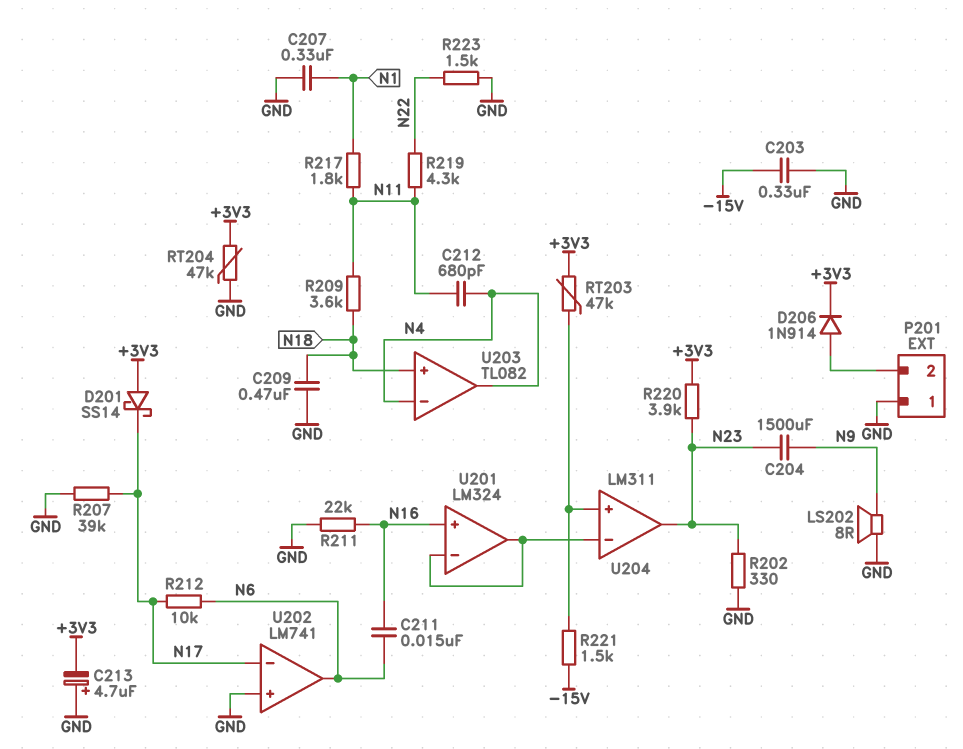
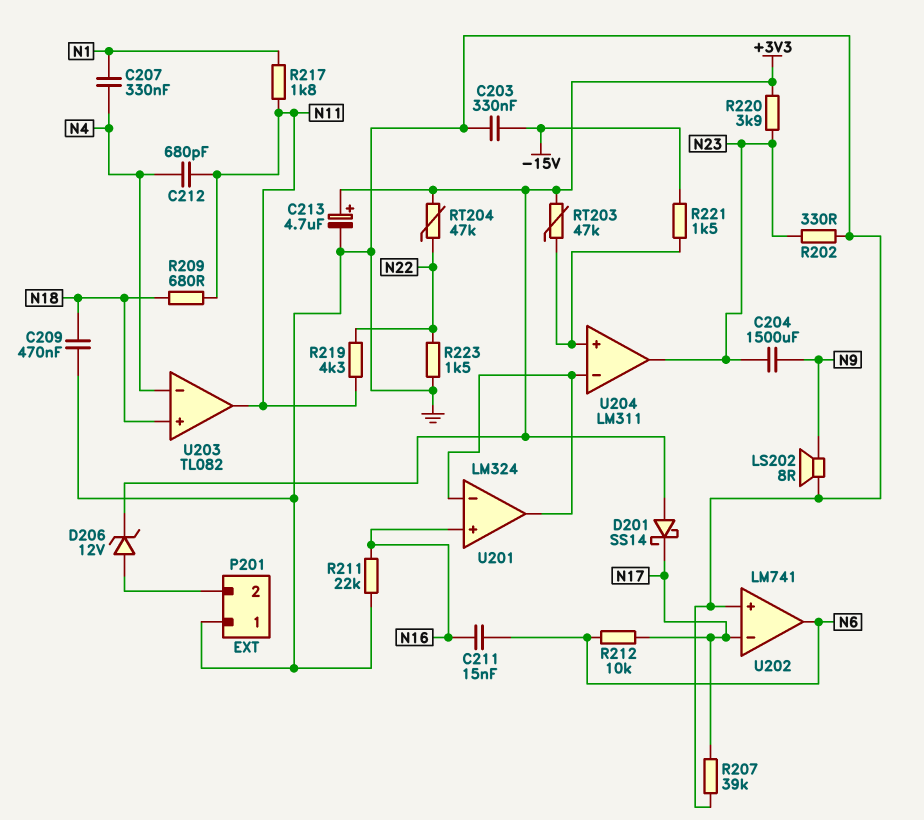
C207: 330nF (GND, N1) -> 330nF (N1, N4)
C213: 4.7uF (plus GND, minus +3V3) -> 4.7uF (plus +3V3, minus GND)
D206: diode 1N914 (A P201/2, K +3V3) -> zener 12V (A P201/2, K +3V3)
R209: 3.6k (N11, N18) -> 680 (N11, N18)
RT204: 47k (+3V3, GND) -> 47k (+3V3, N22)
U203 pin out: N4 -> N11

